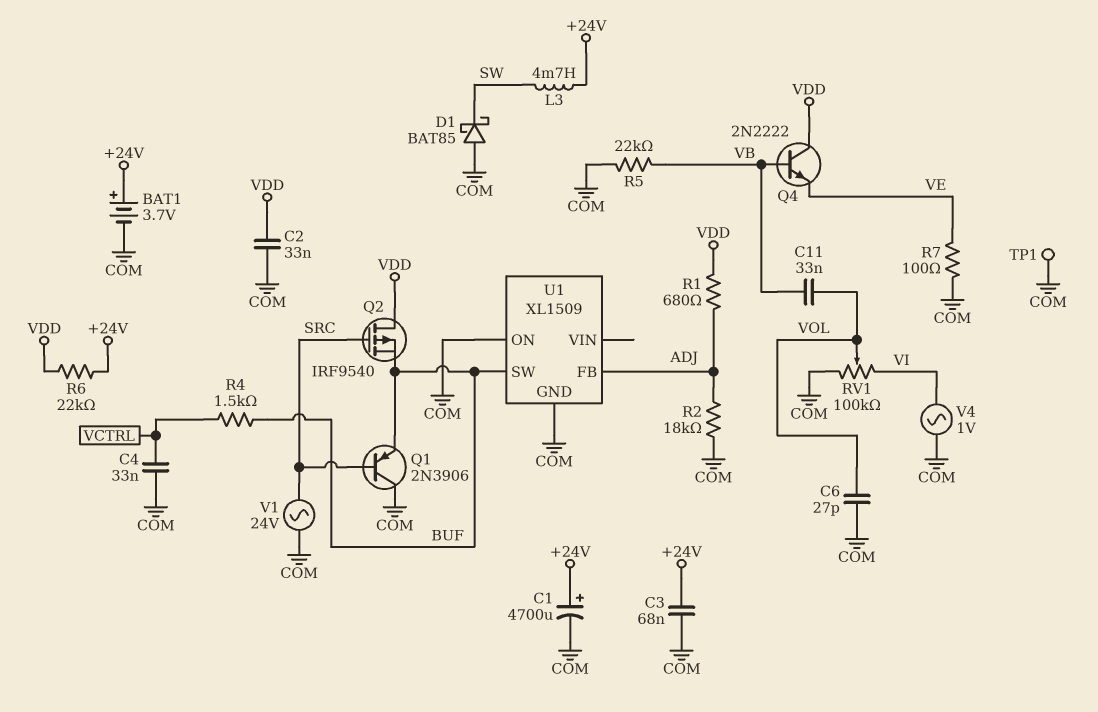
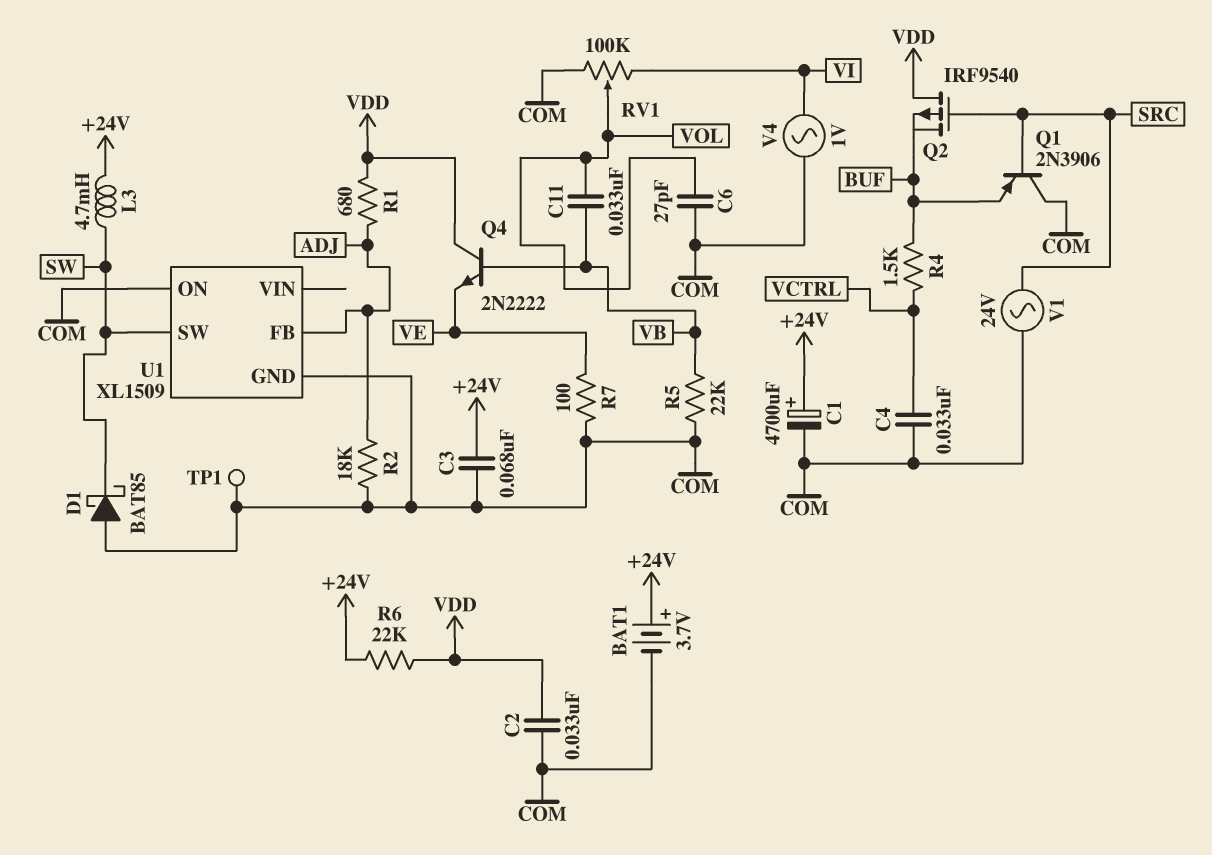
U1 pin SW: BUF -> SW

